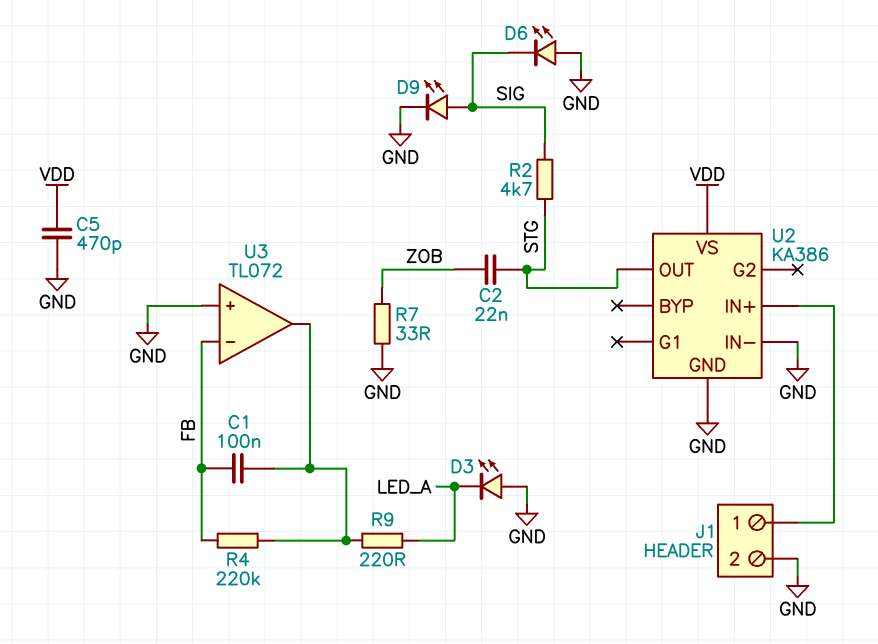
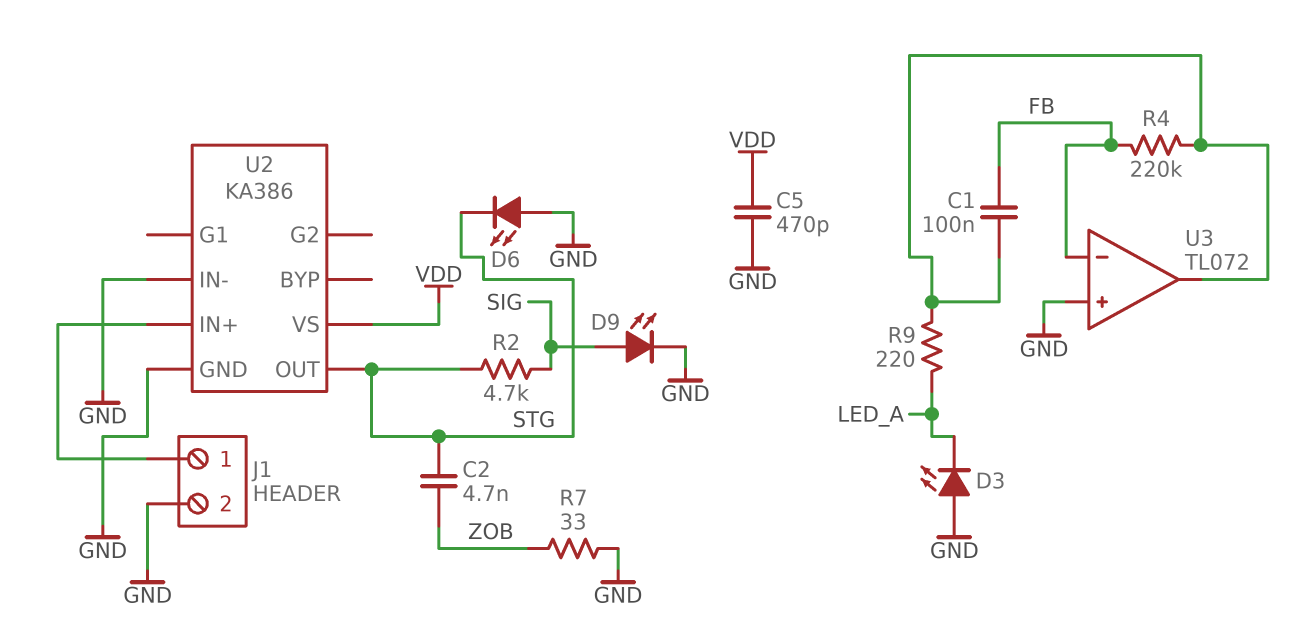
C2: 22nF (STG, ZOB) -> 4.7nF (STG, ZOB)
D6: LED (A GND, K SIG) -> LED (A GND, K STG)

